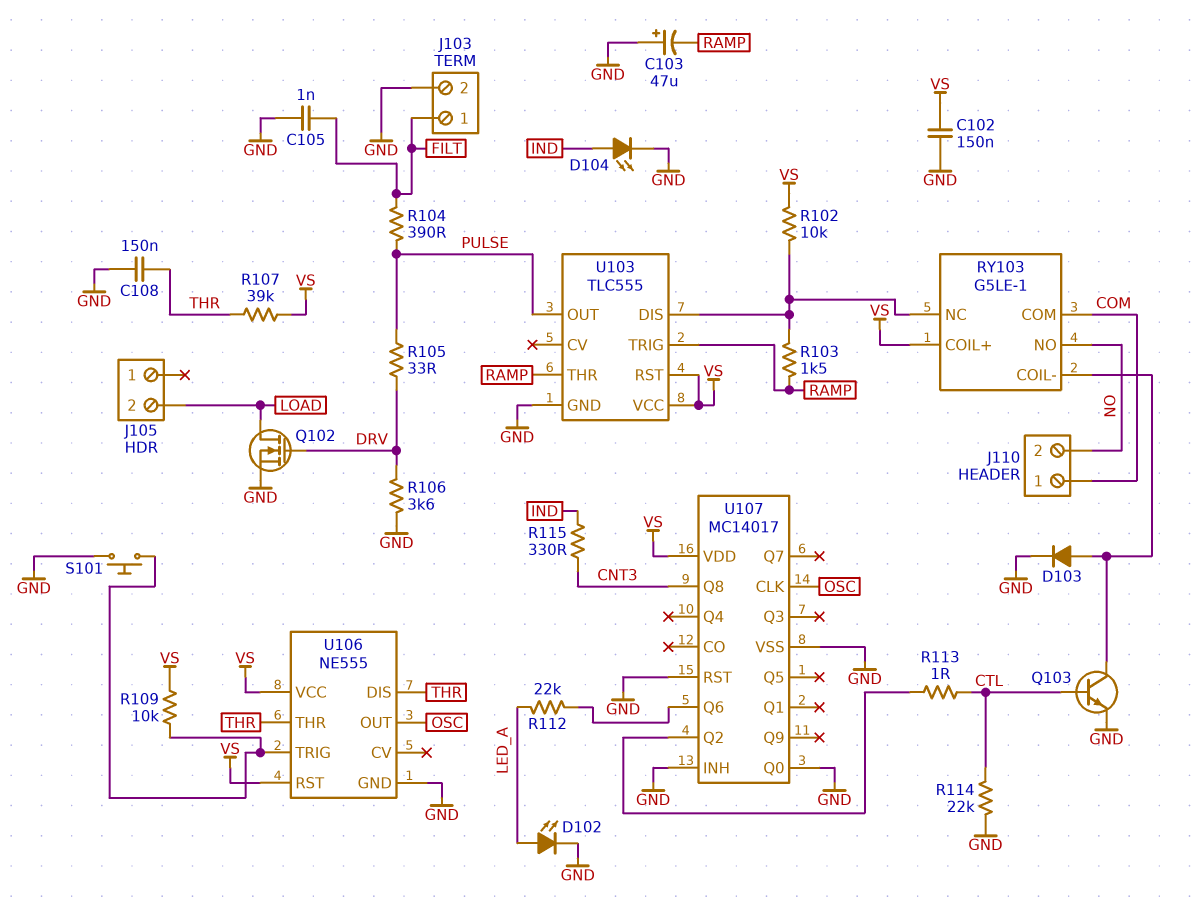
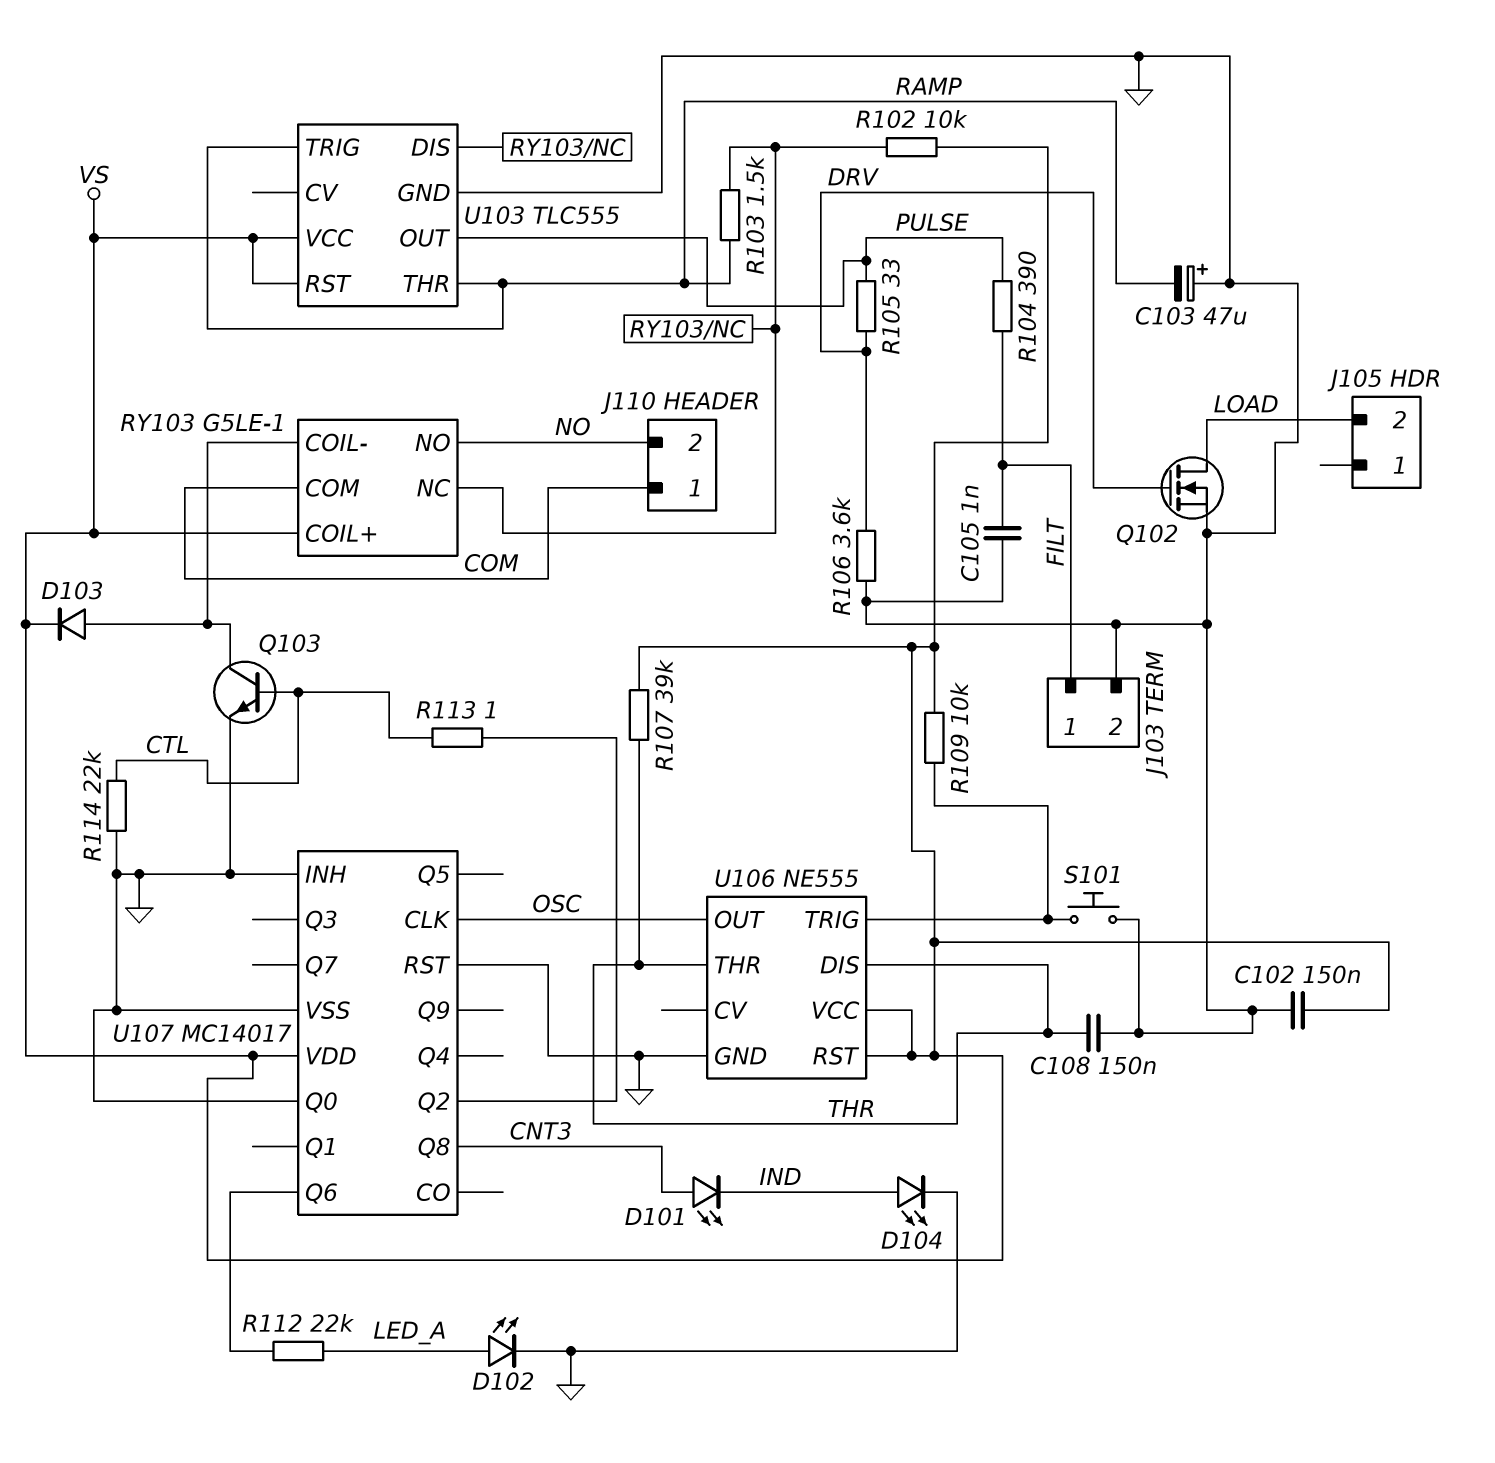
D101: none -> LED (A CNT3, K IND)
D103: diode (A RY103/COIL-, K GND) -> diode (A RY103/COIL-, K VS)
R115: 330 (CNT3, IND) -> none

